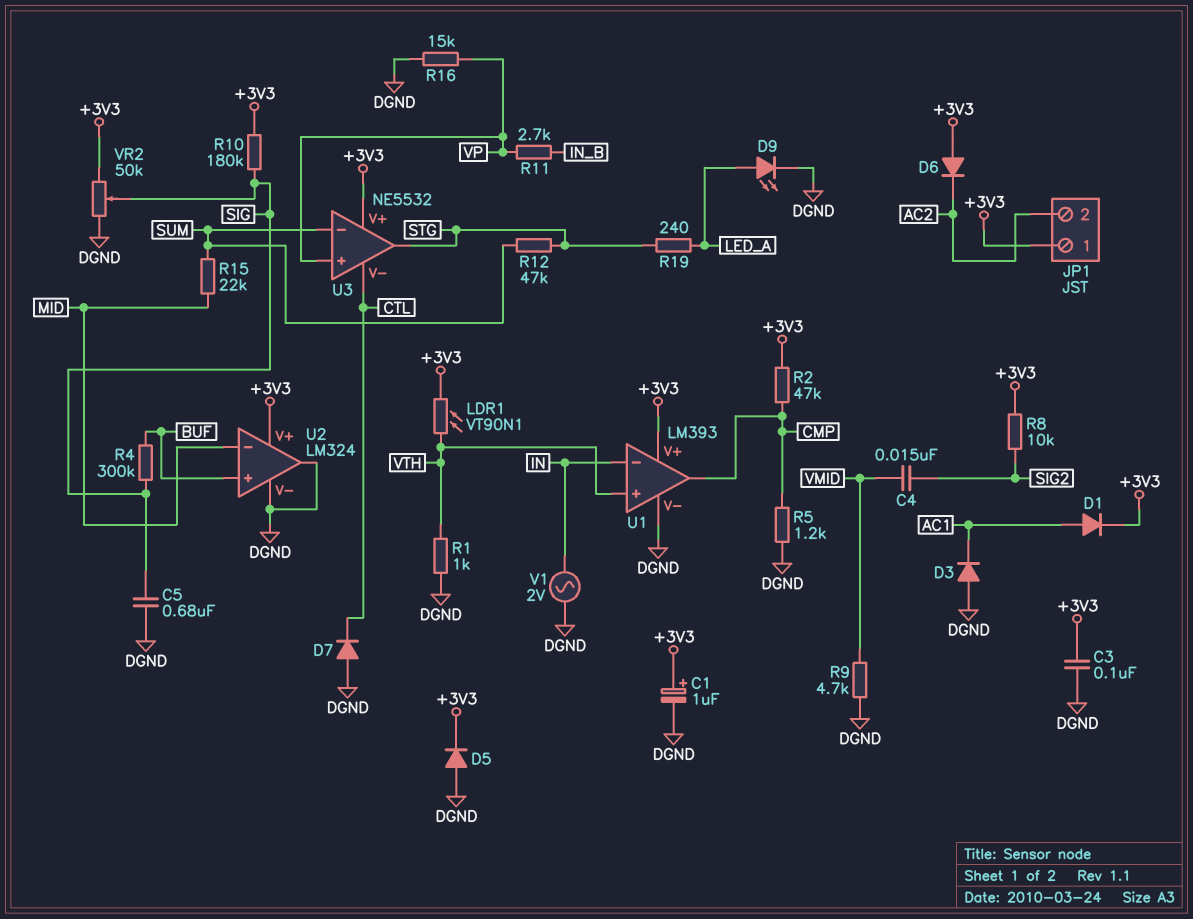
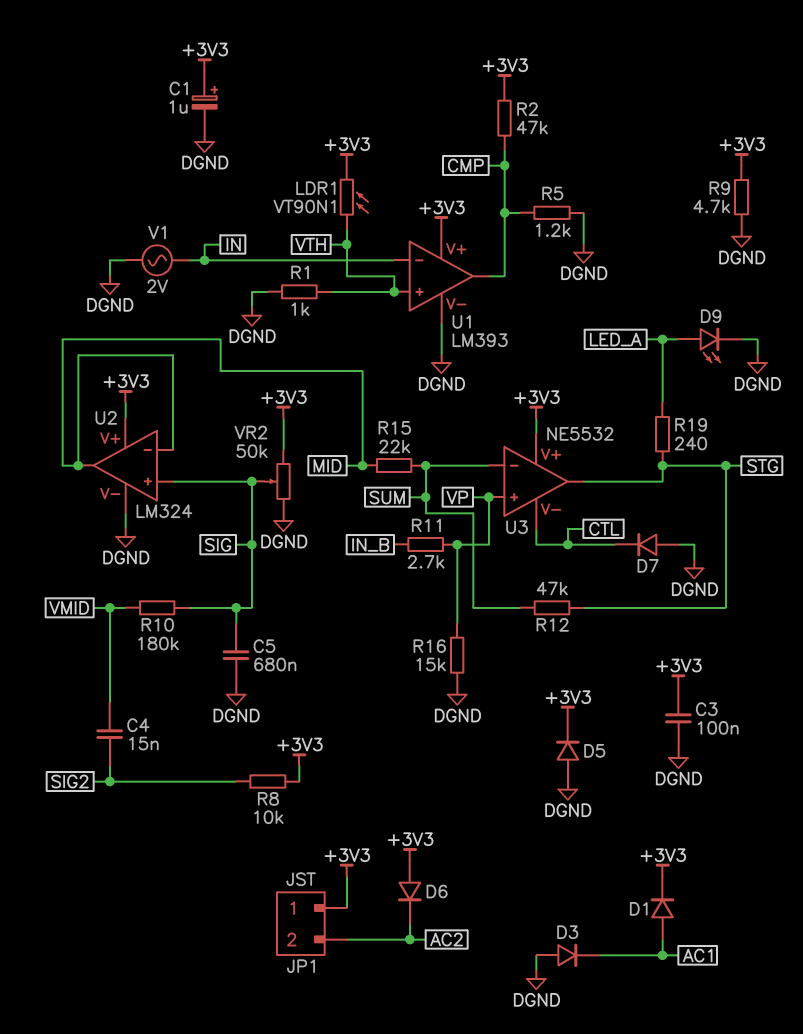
R4: 300k (BUF, SIG) -> none
R9: 4.7k (DGND, VMID) -> 4.7k (+3V3, DGND)
R10: 180k (+3V3, SIG) -> 180k (SIG, VMID)
U2 pin in+: BUF -> SIG
U2 pin out: DGND -> MID

